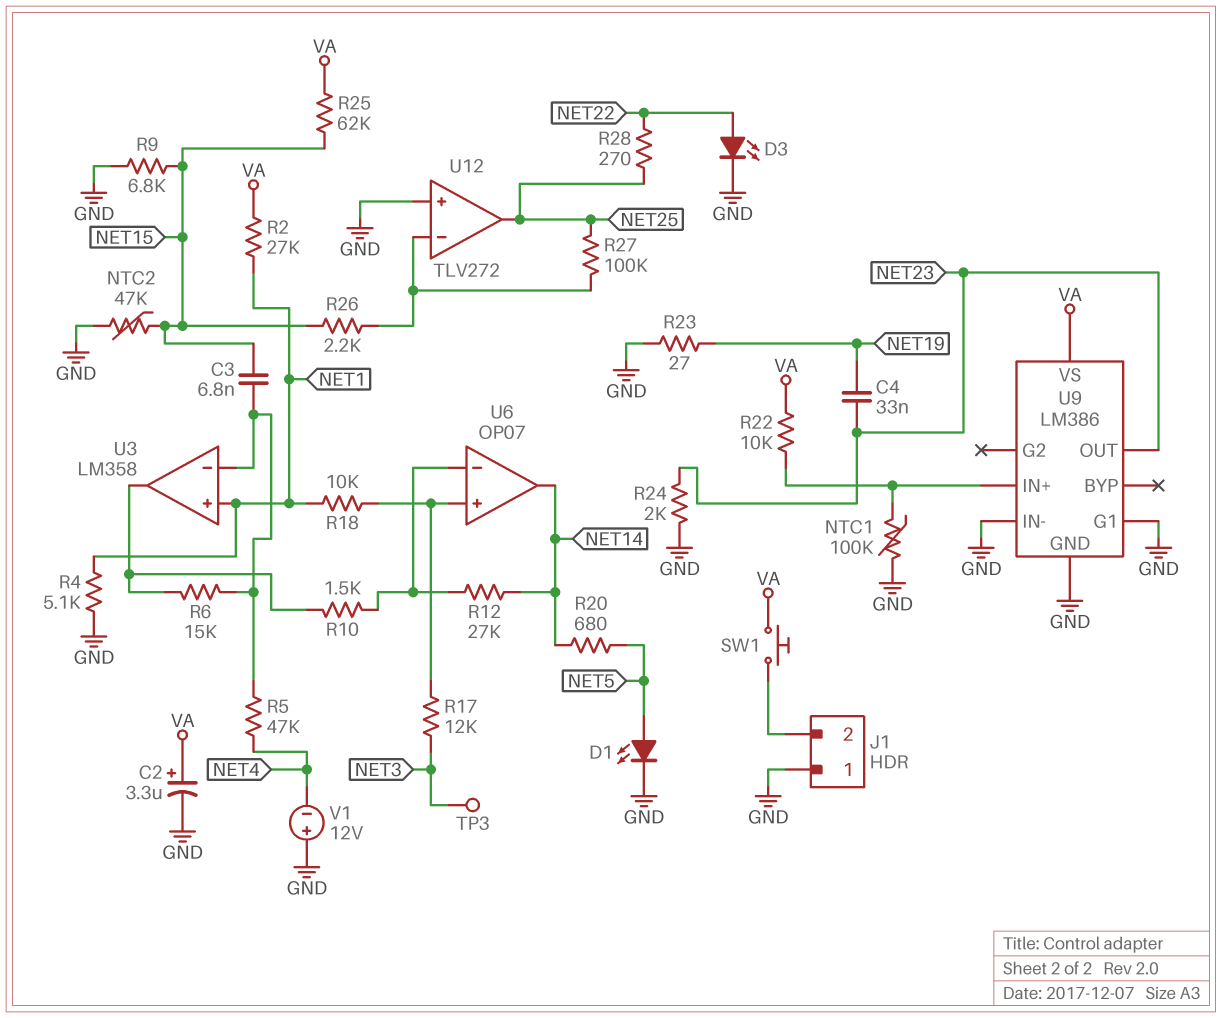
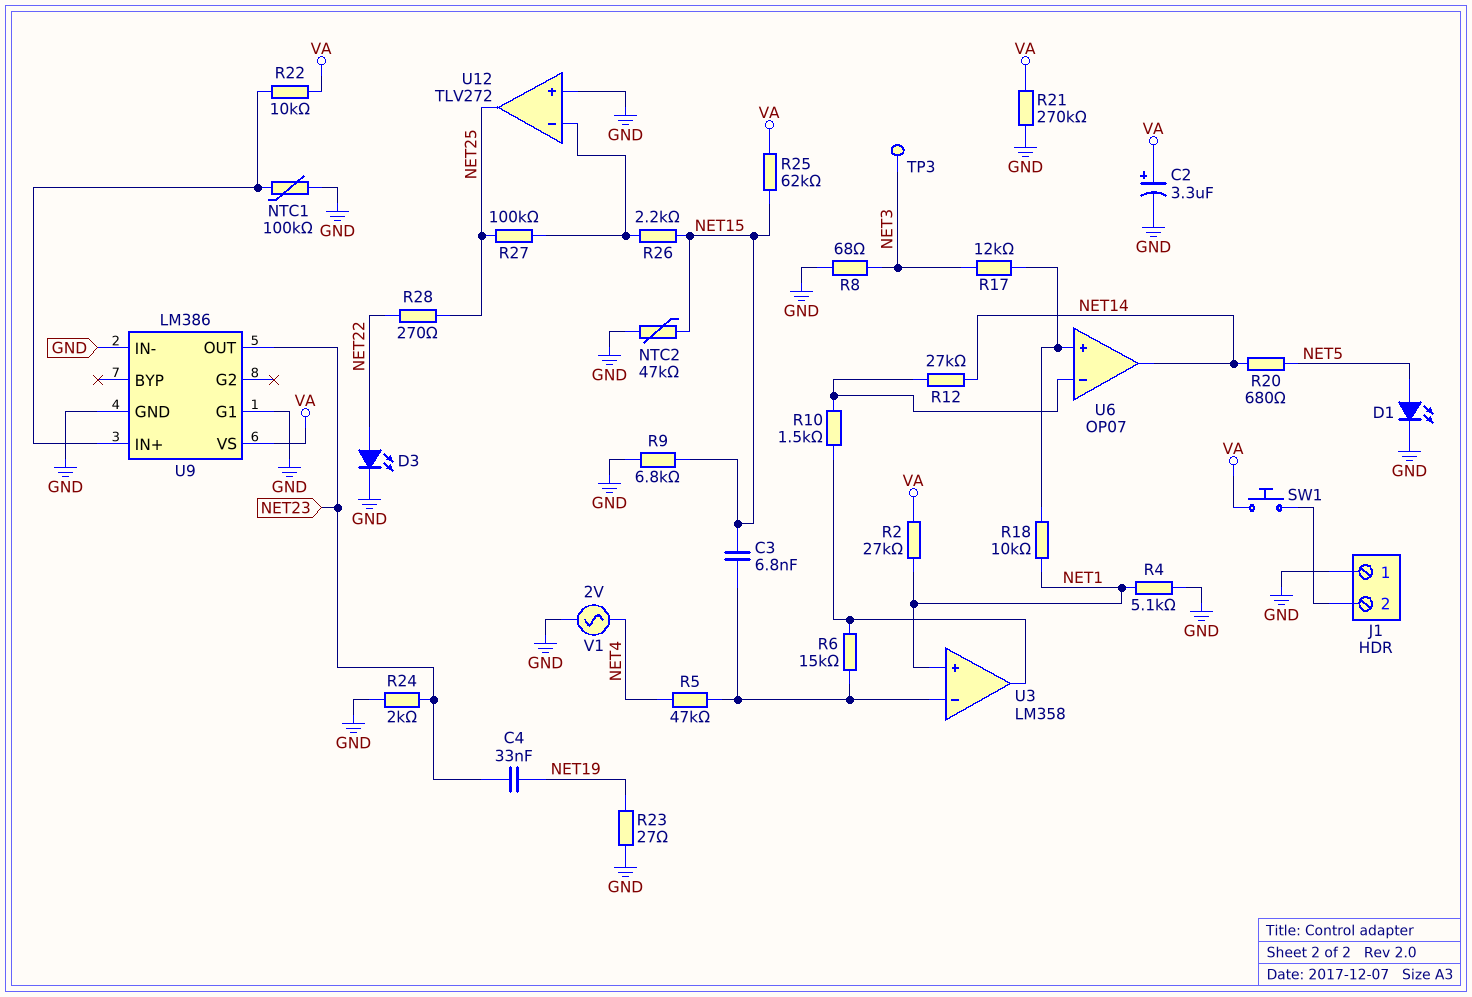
R8: none -> 68 (GND, NET3)
R21: none -> 270k (GND, VA)
V1: 12V (plus GND, minus NET4) -> AC 2V (GND, NET4)

